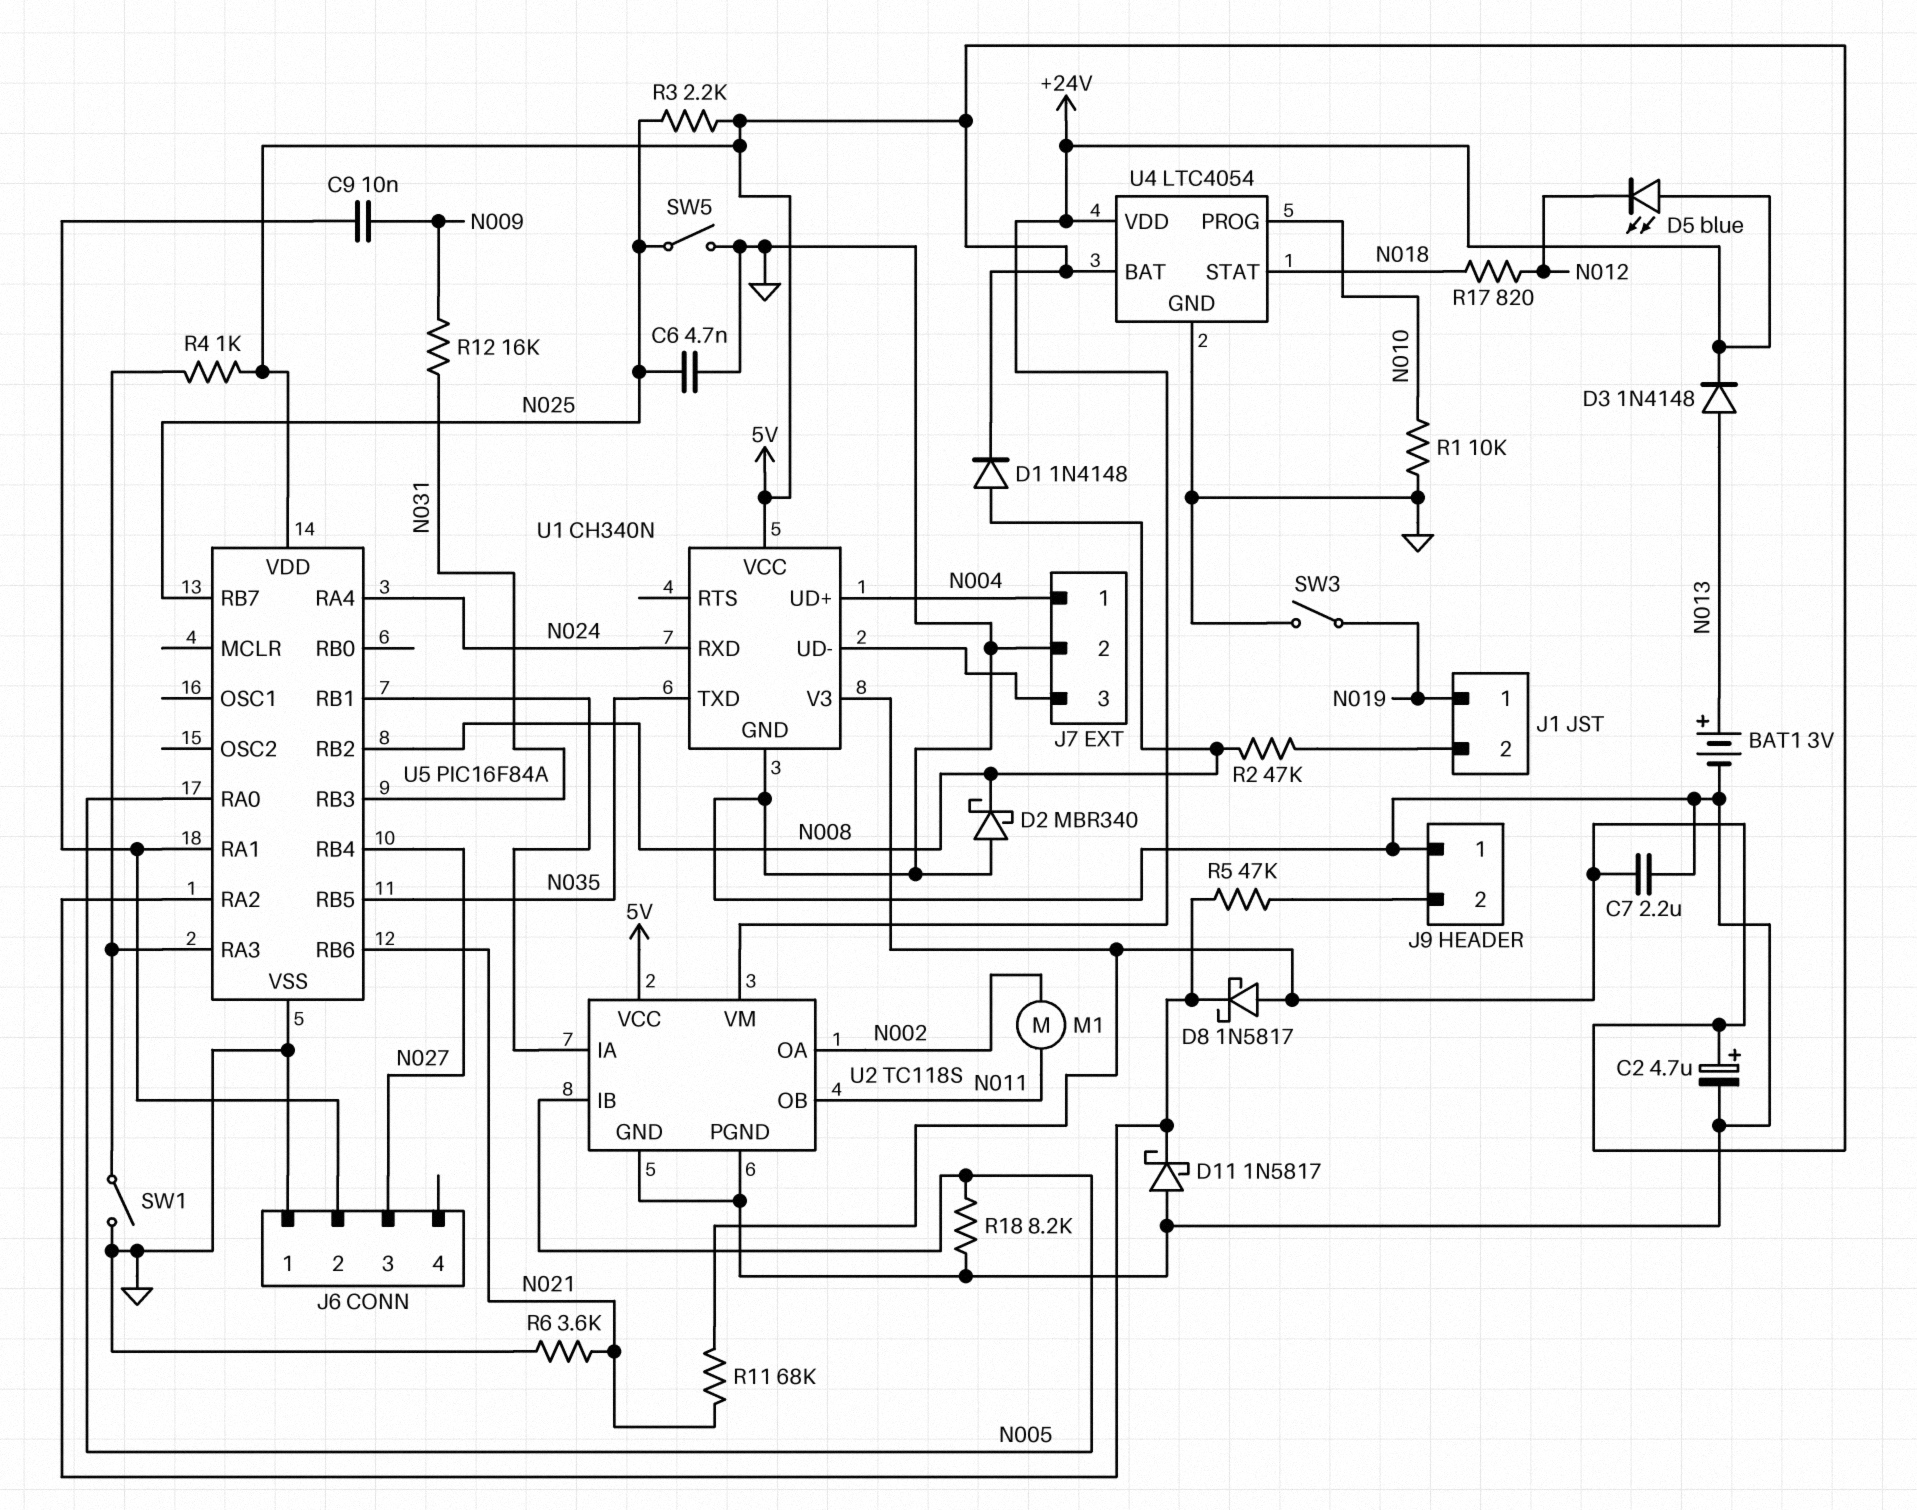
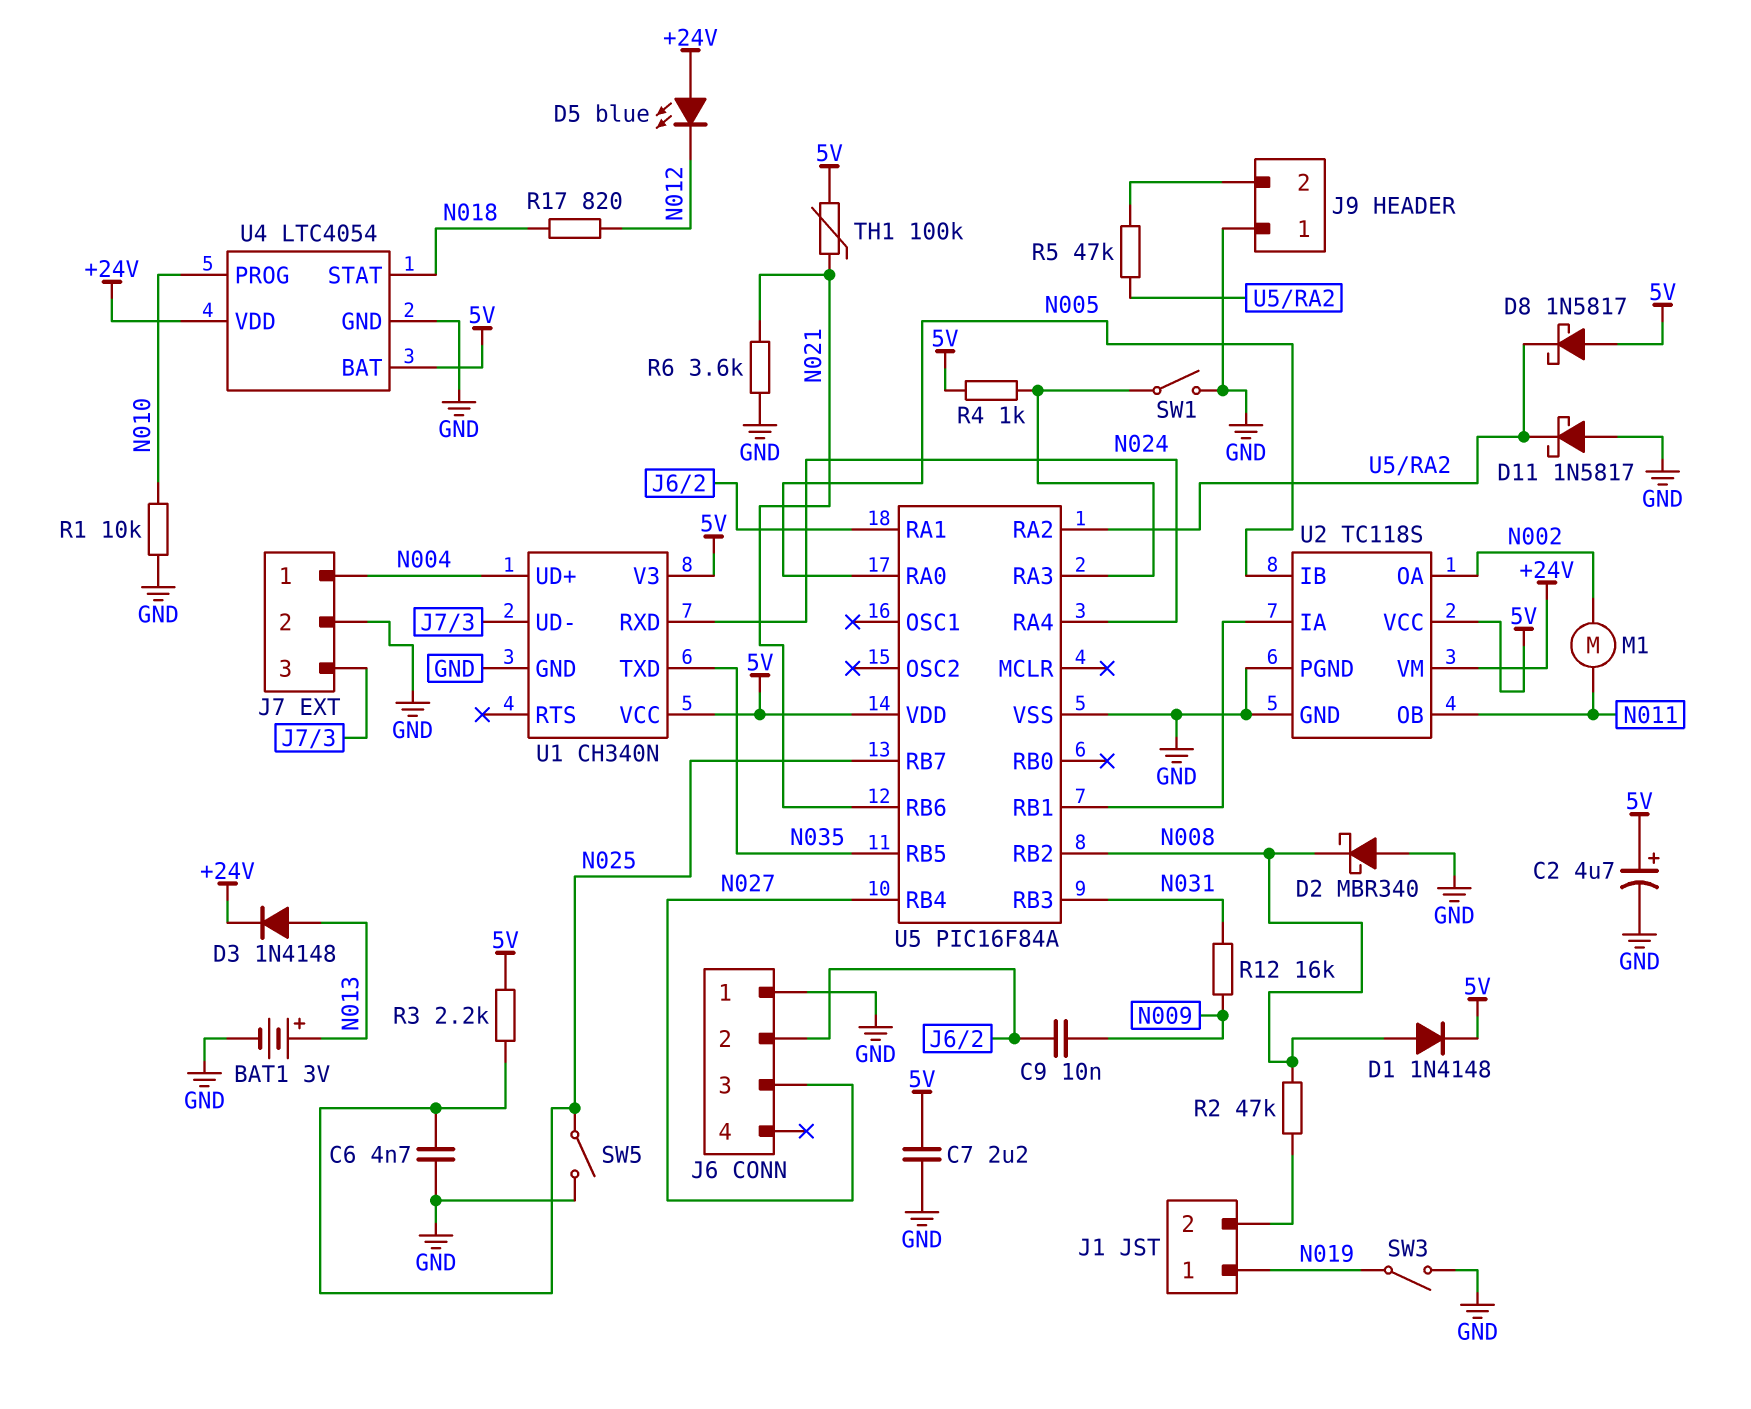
R11: 68k (5V, N021) -> none
R18: 8.2k (GND, N005) -> none
TH1: none -> 100k (5V, N021)

